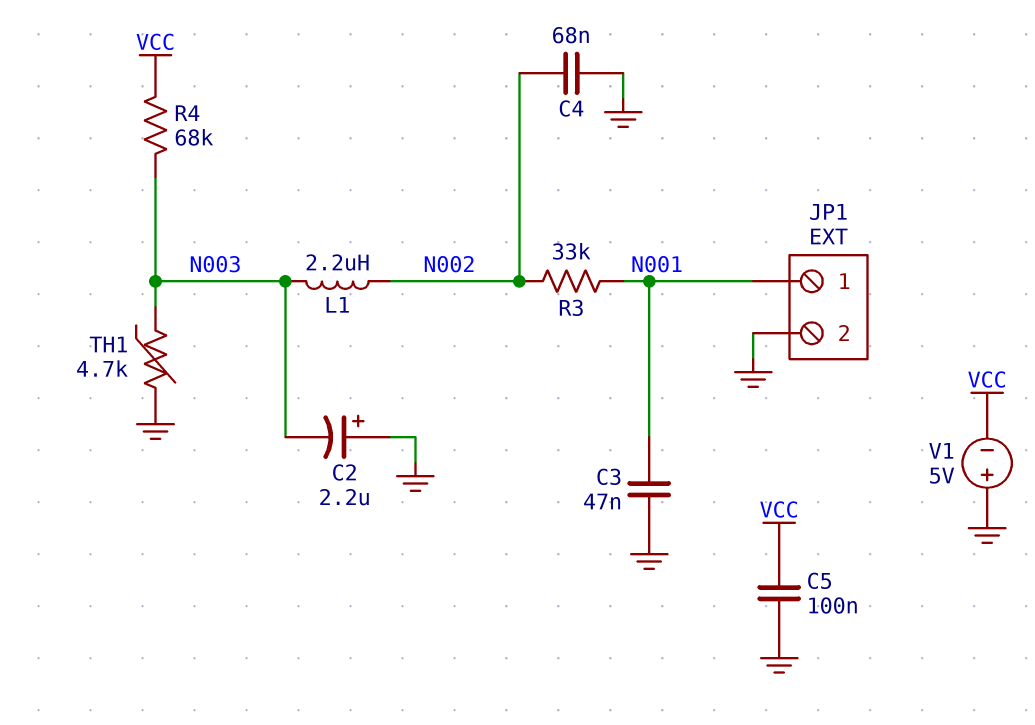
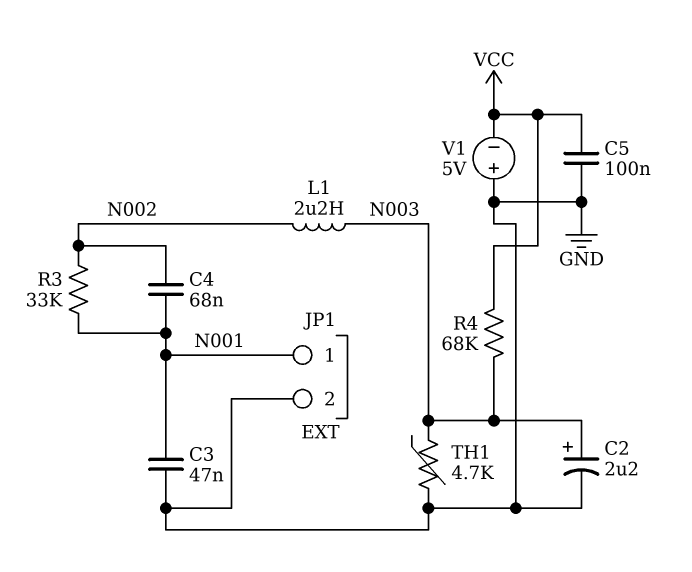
C2: 2.2uF (plus GND, minus N003) -> 2.2uF (plus N003, minus GND)
C4: 68nF (GND, N002) -> 68nF (N001, N002)

